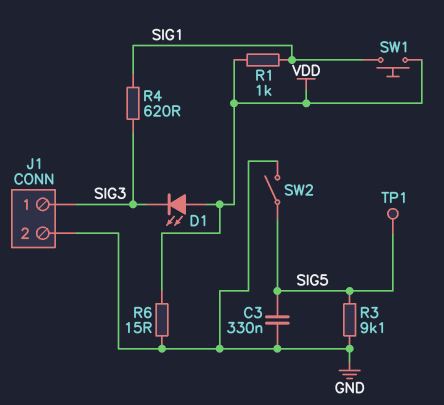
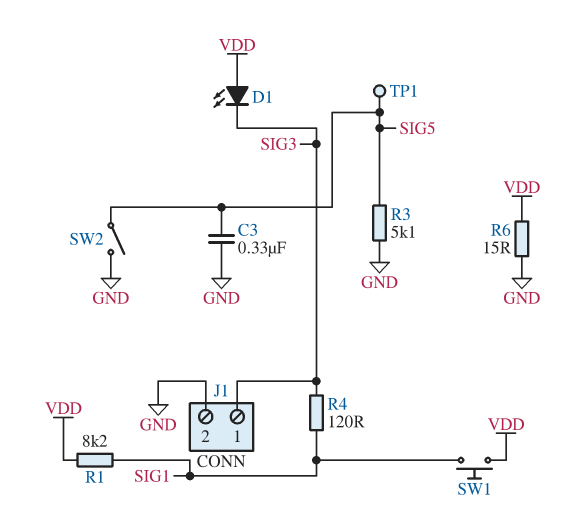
R1: 1k (SIG1, VDD) -> 8.2k (SIG1, VDD)
R3: 9.1k (GND, SIG5) -> 5.1k (GND, SIG5)
R4: 620 (SIG1, SIG3) -> 120 (SIG1, SIG3)

